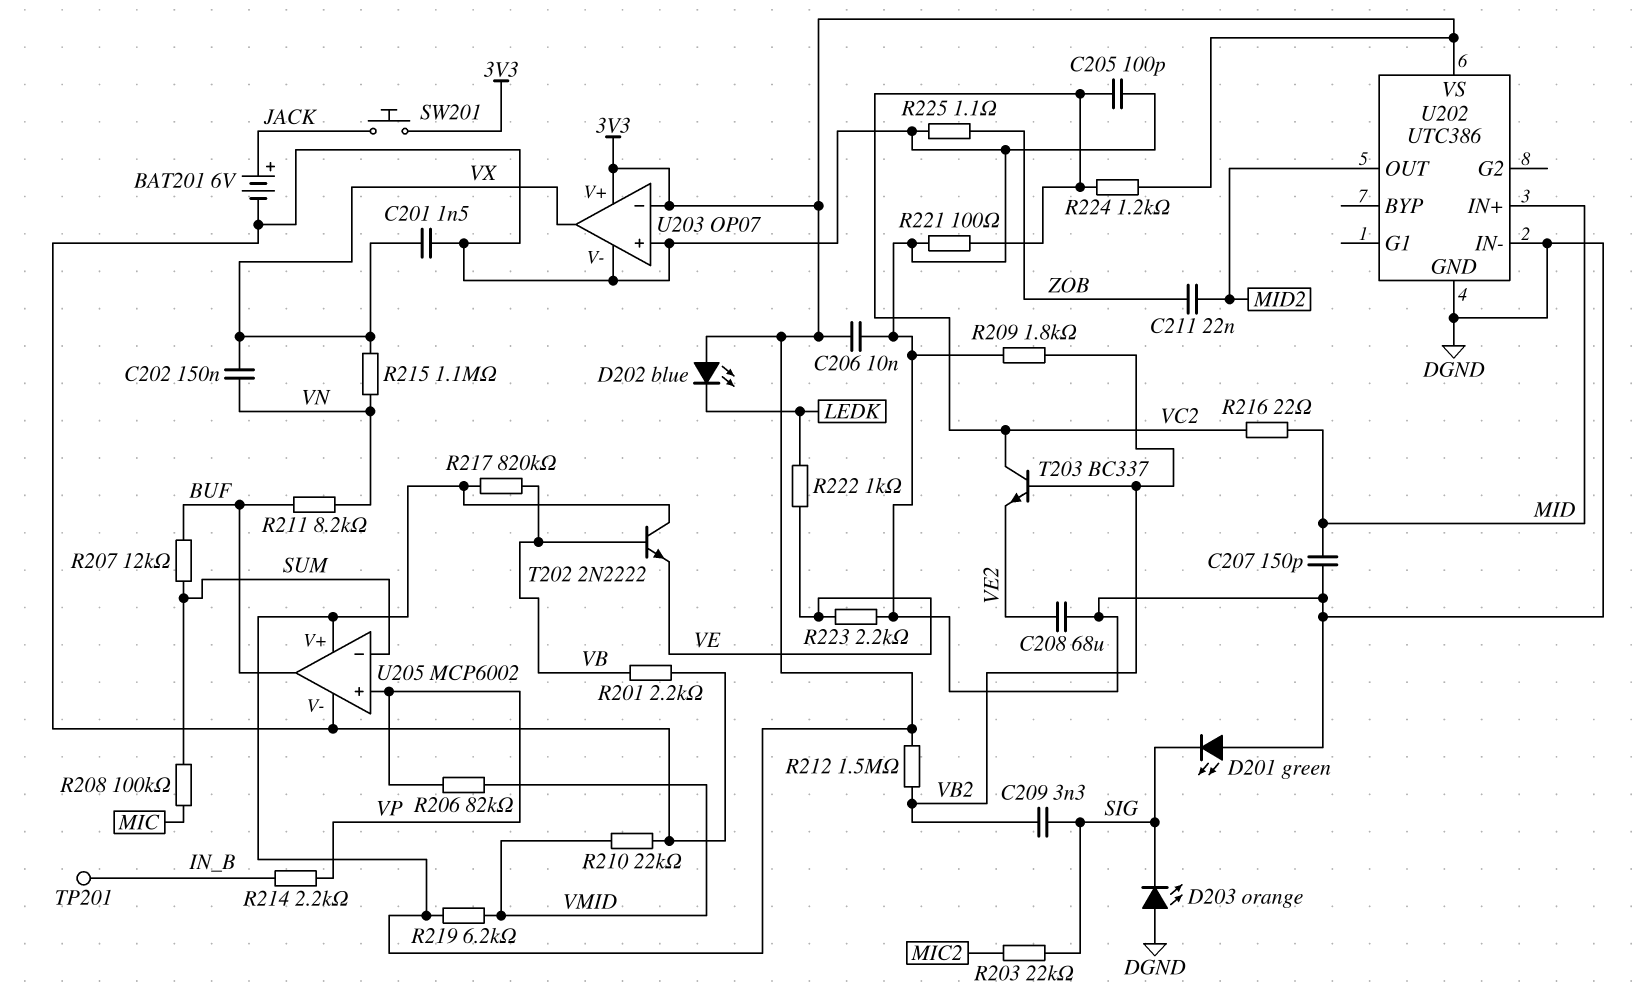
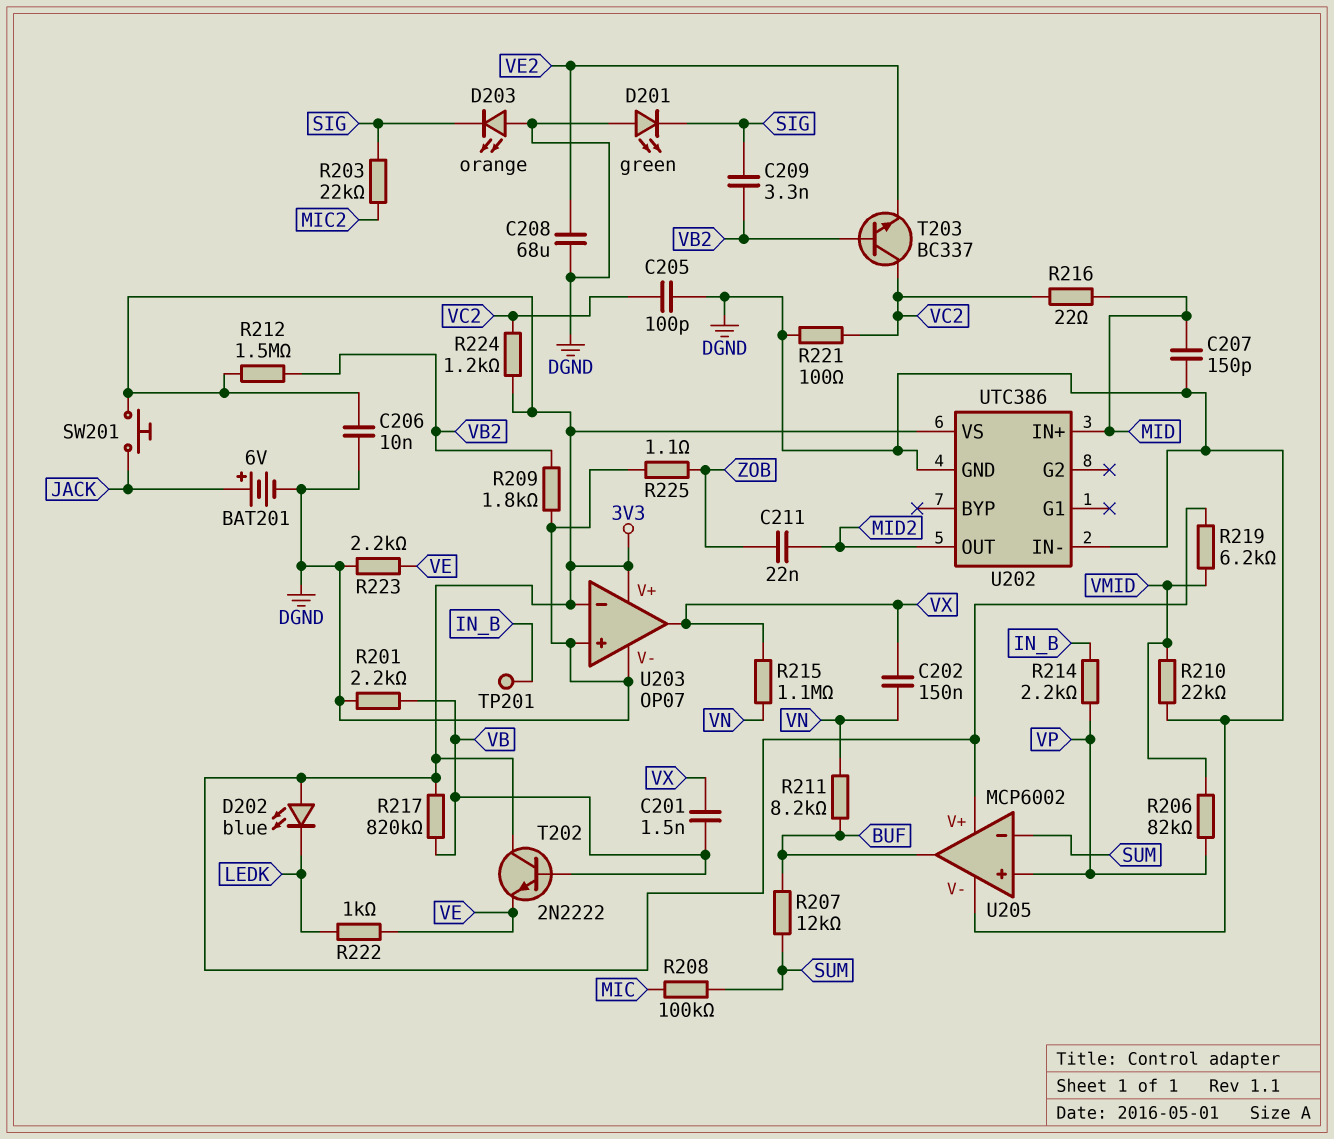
C201: 1.5nF (DGND, VX) -> 1.5nF (VB, VX)

